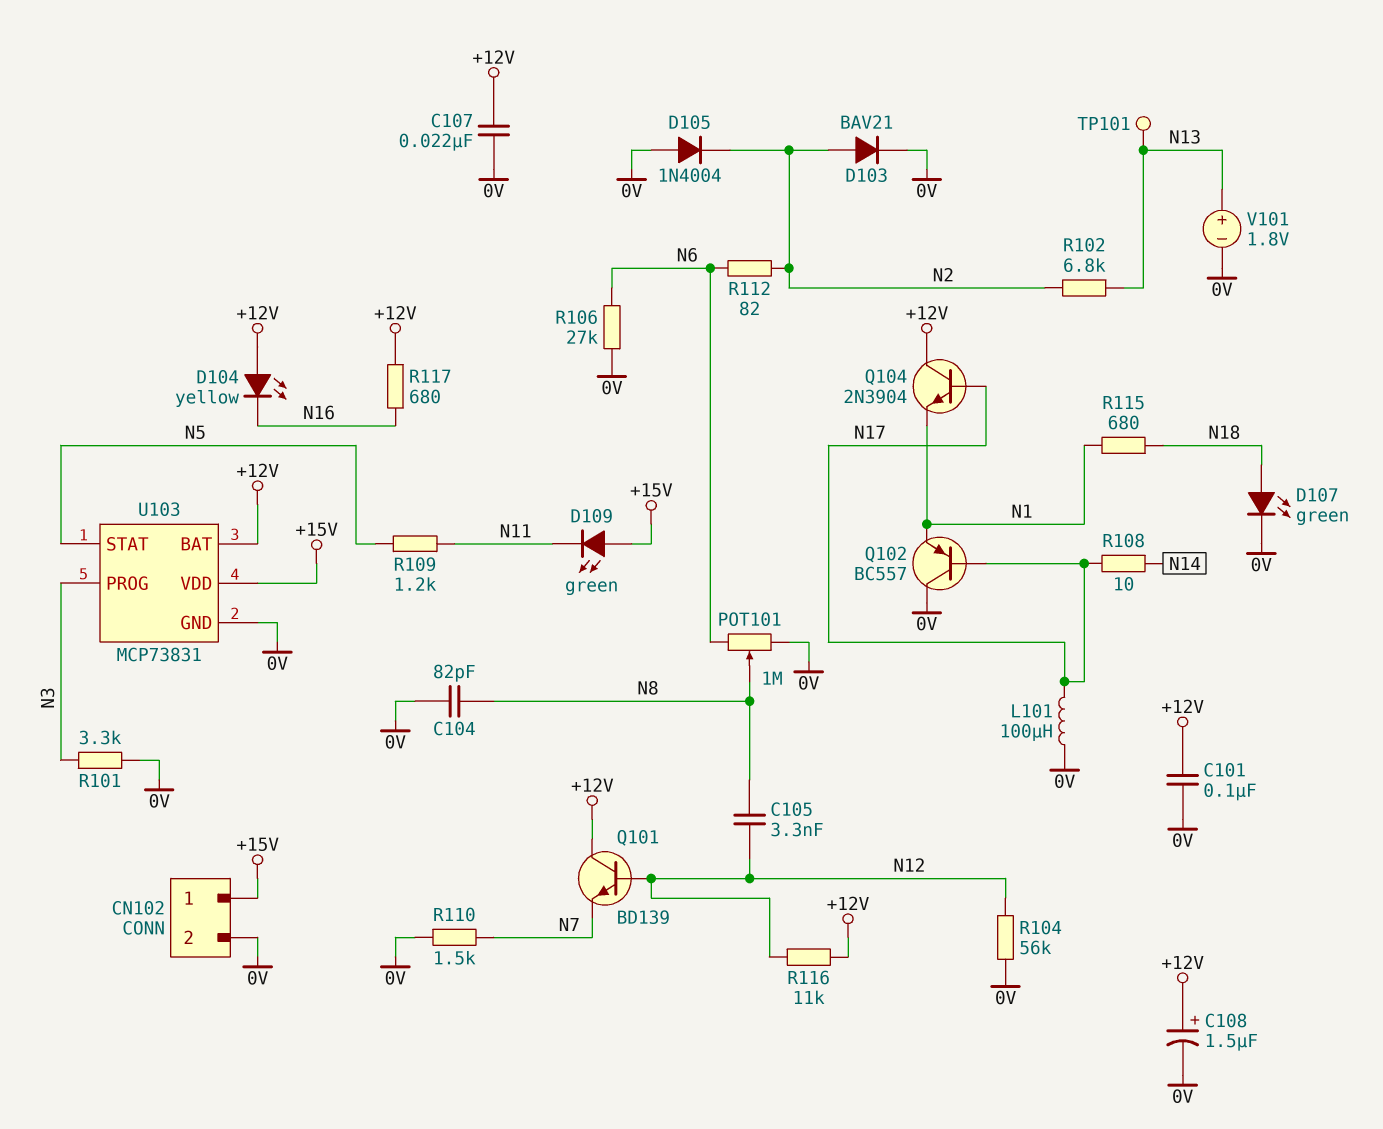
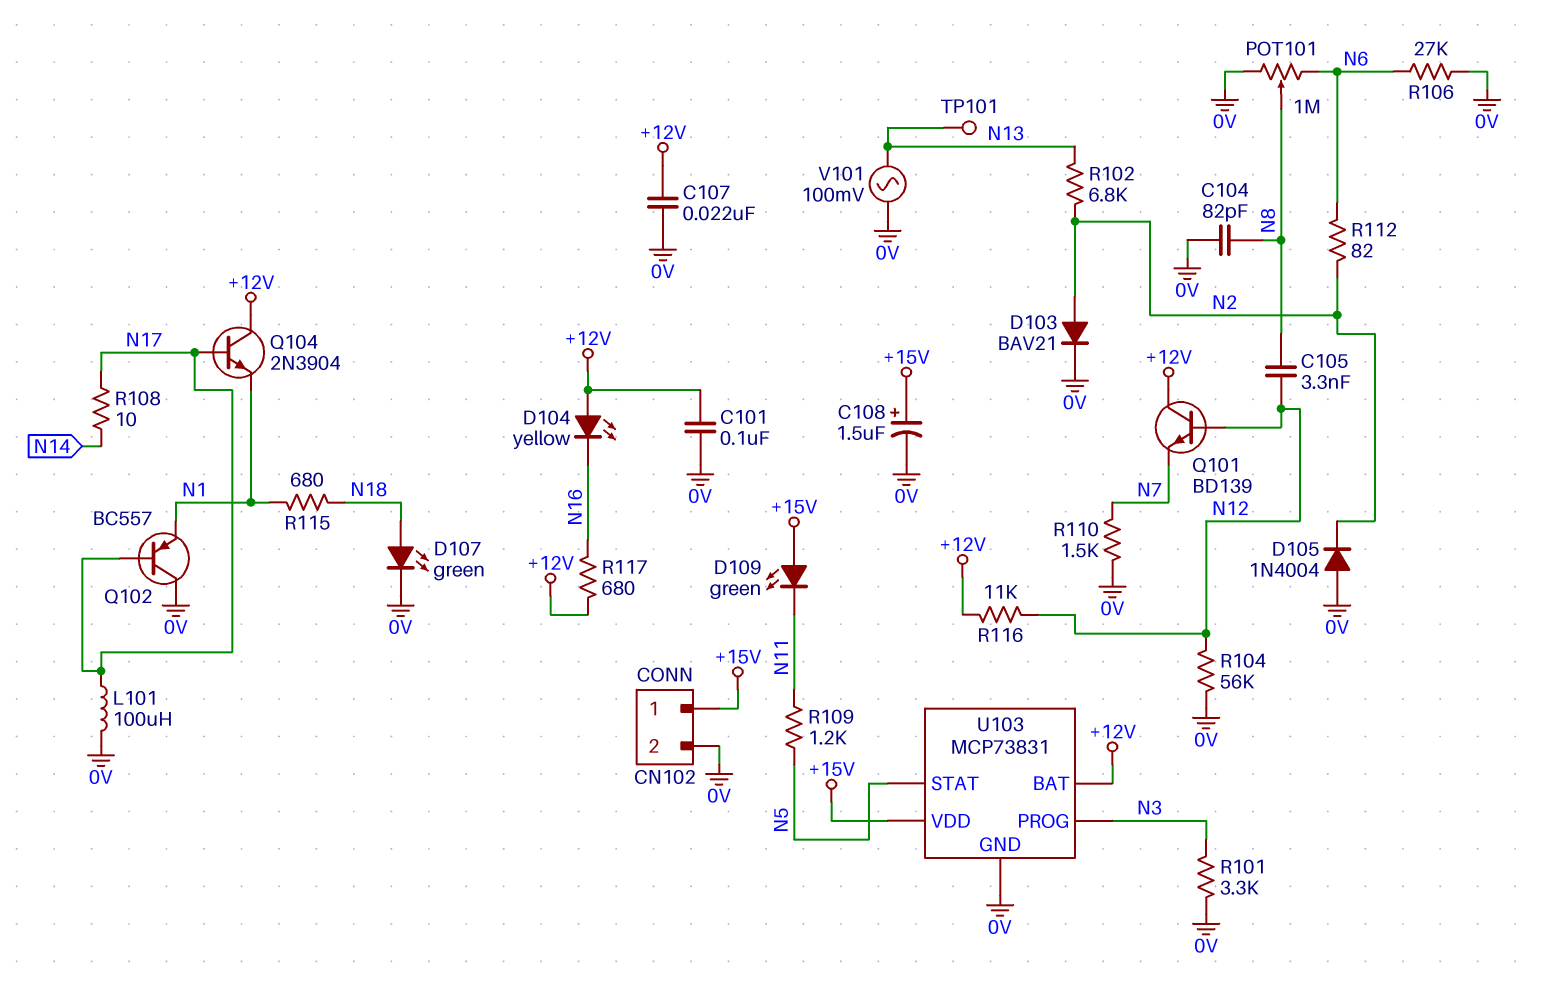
C108: 1.5uF (plus +12V, minus 0V) -> 1.5uF (plus +15V, minus 0V)
V101: 1.8V (plus N13, minus 0V) -> AC 100mV (0V, N13)

